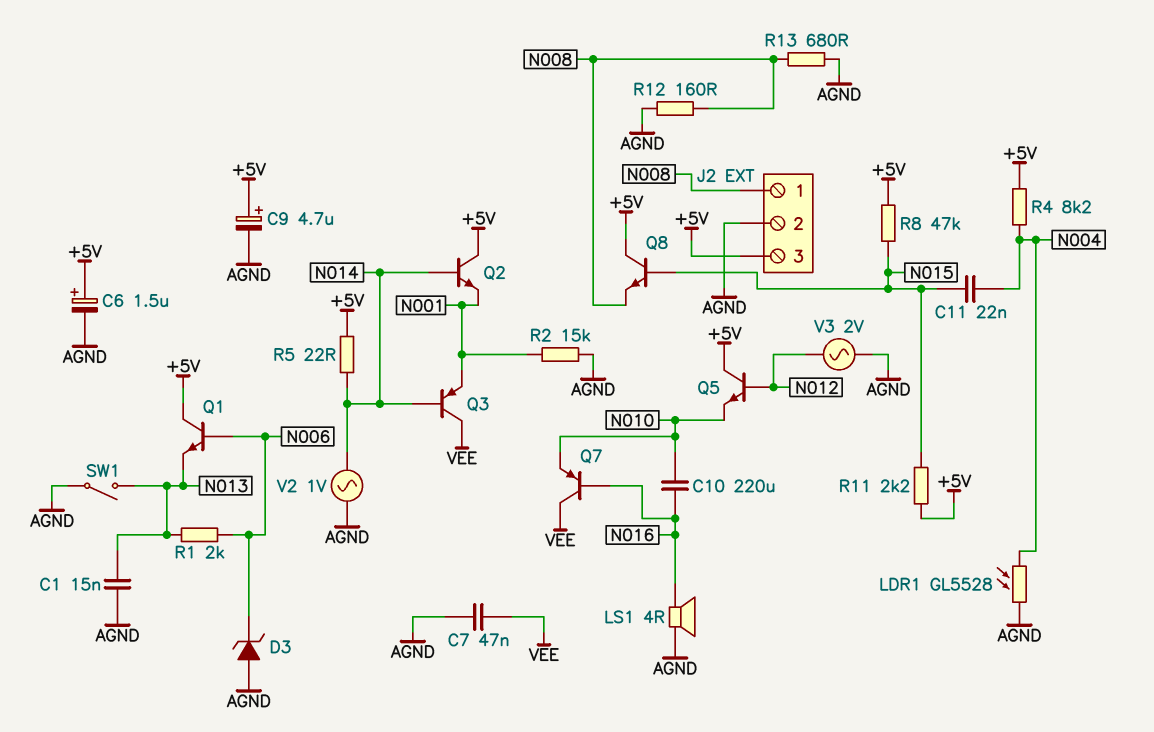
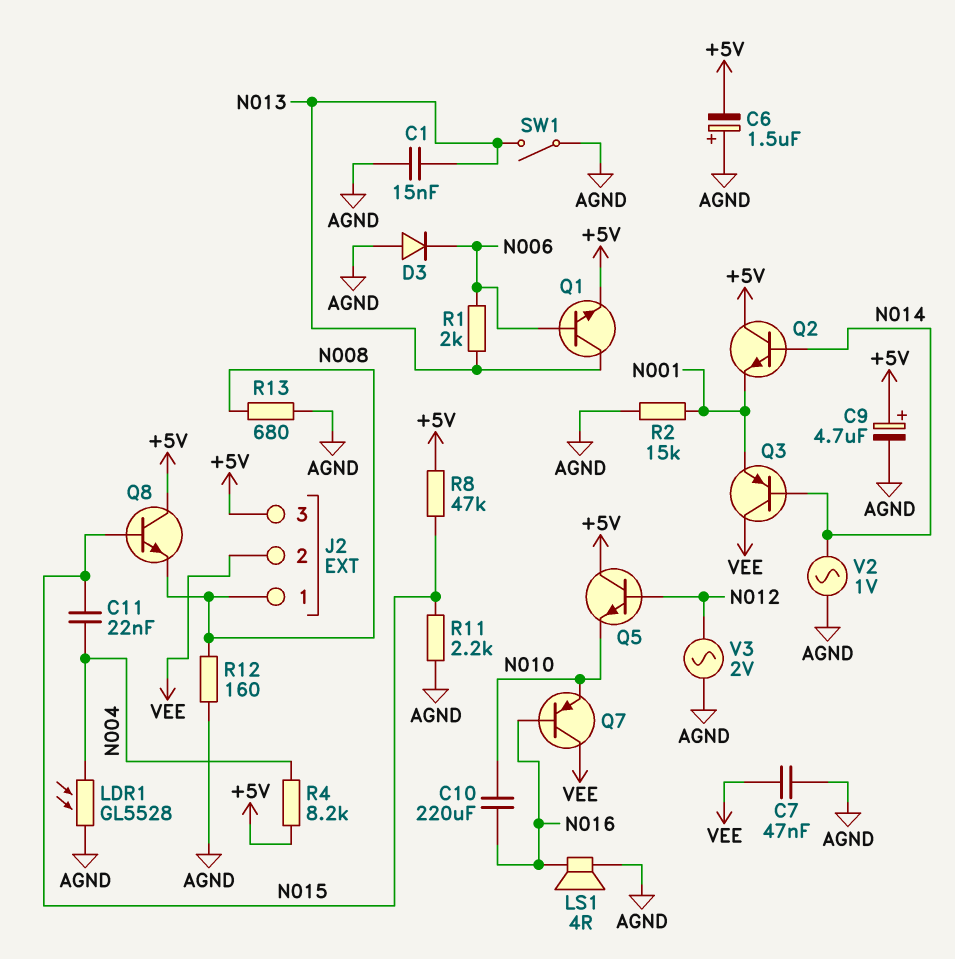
C6: 1.5uF (plus +5V, minus AGND) -> 1.5uF (plus AGND, minus +5V)
D3: zener (A AGND, K N006) -> diode (A AGND, K N006)
J2 pin 2: AGND -> VEE
Q1: NPN (B N006, C +5V, E N013) -> NPN (B N006, C N013, E +5V)
R5: 22 (+5V, N014) -> none
R11: 2.2k (+5V, N015) -> 2.2k (AGND, N015)

